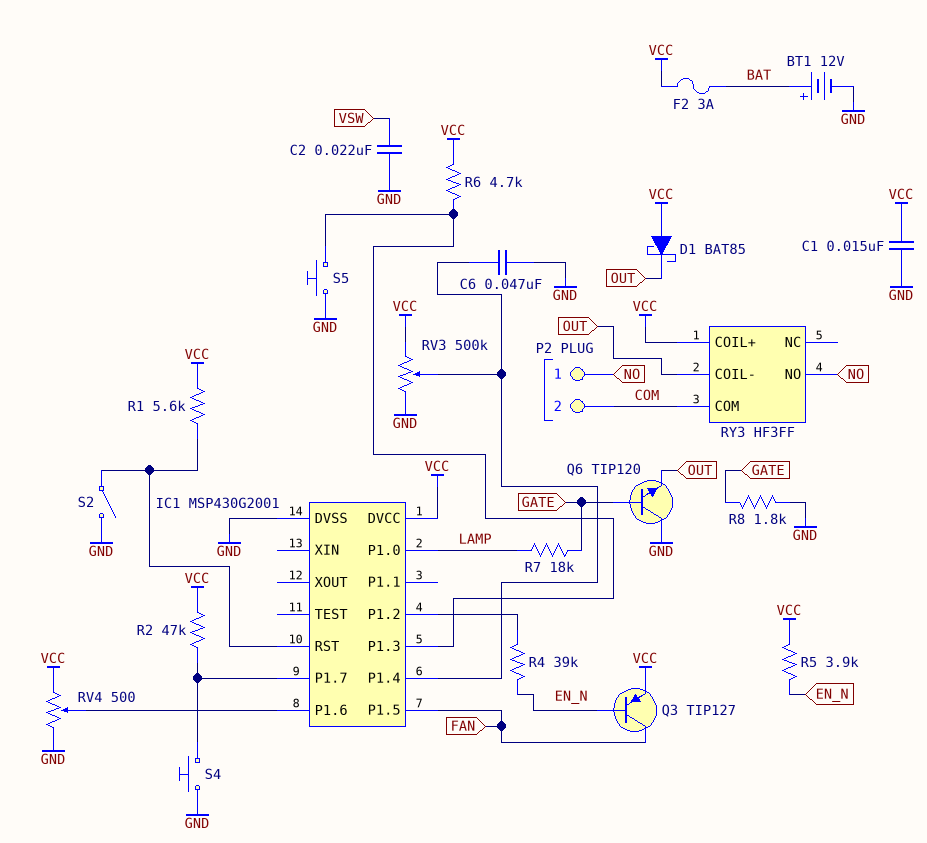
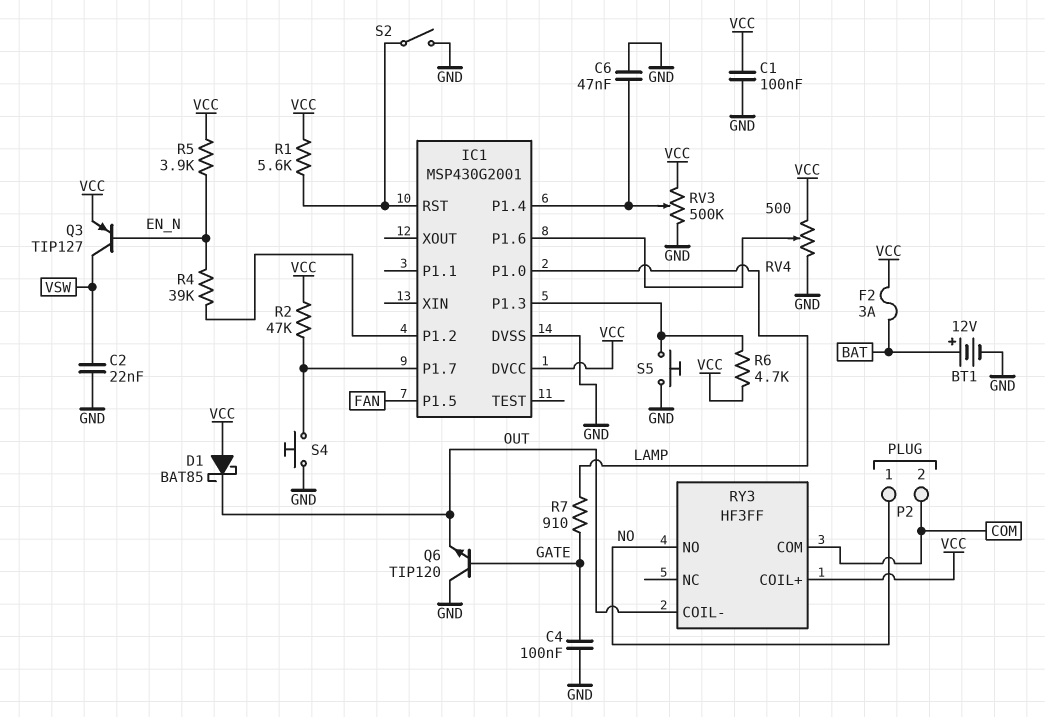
C1: 15nF (GND, VCC) -> 100nF (GND, VCC)
C4: none -> 100nF (GATE, GND)
Q3: PNP TIP127 (B EN_N, C FAN, E VCC) -> PNP TIP127 (B EN_N, C VSW, E VCC)
R7: 18k (GATE, LAMP) -> 910 (GATE, LAMP)
R8: 1.8k (GATE, GND) -> none

